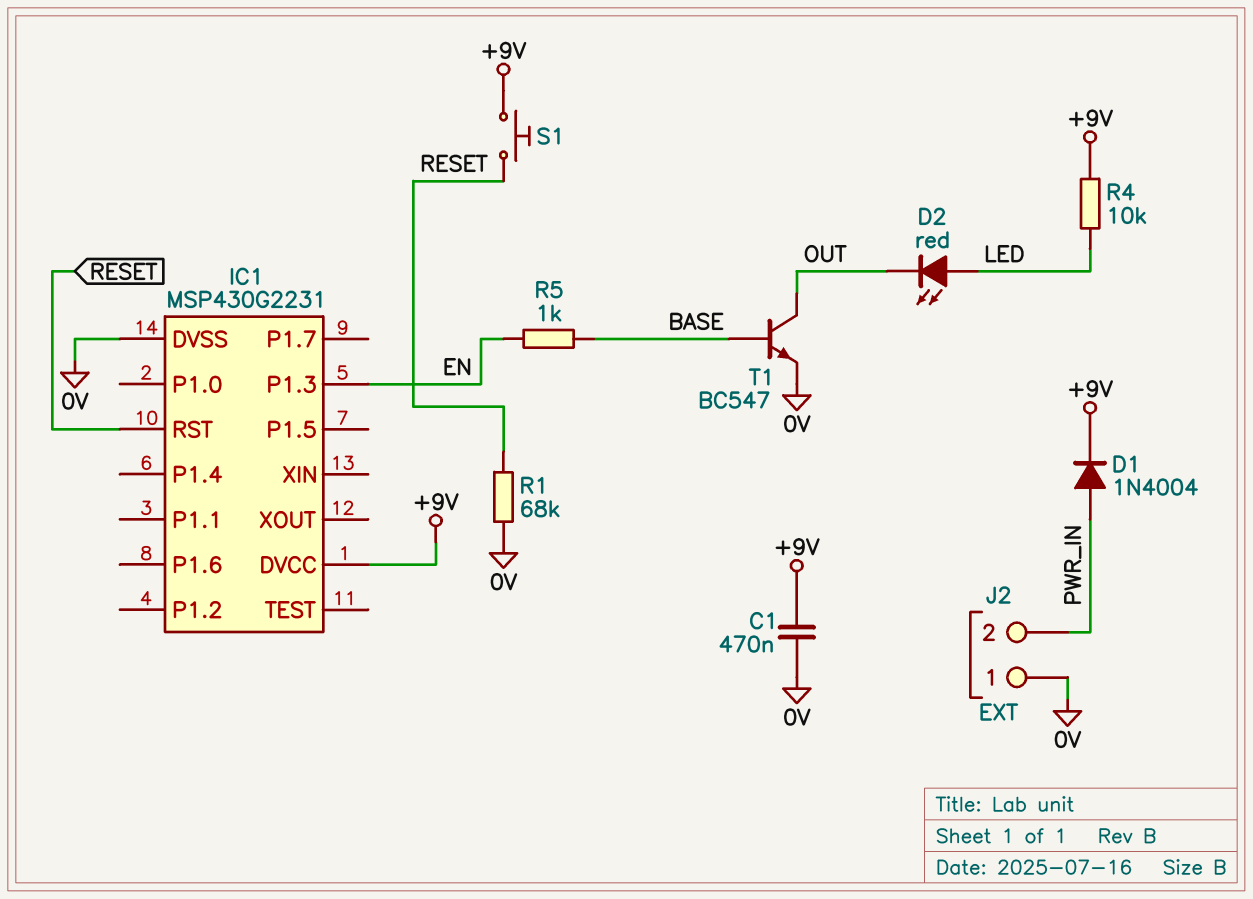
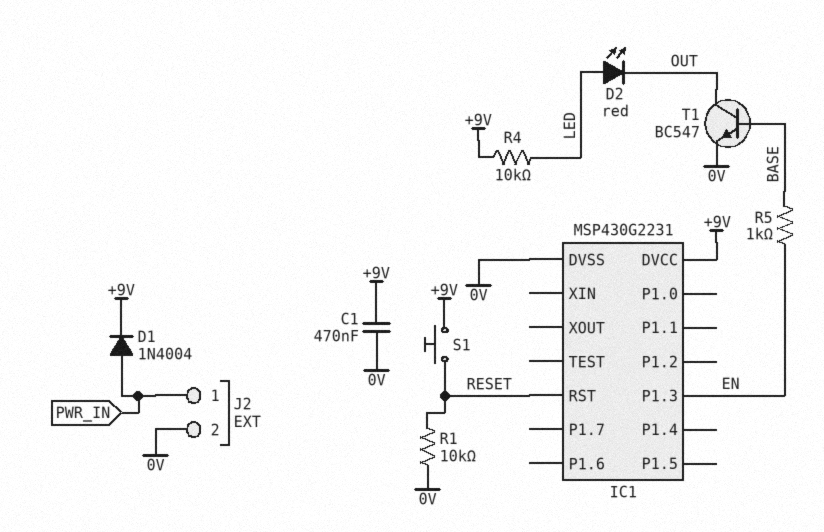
J2 pin 1: 0V -> PWR_IN
J2 pin 2: PWR_IN -> 0V
R1: 68k (0V, RESET) -> 10k (0V, RESET)

